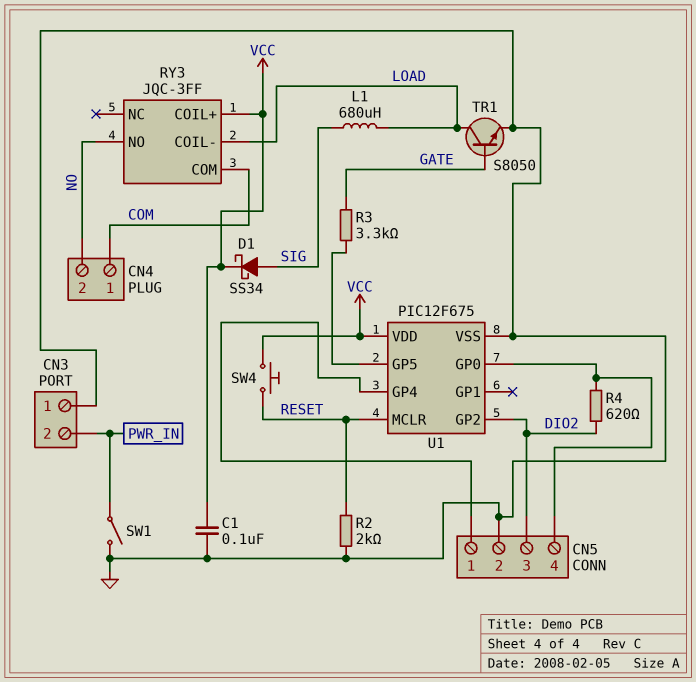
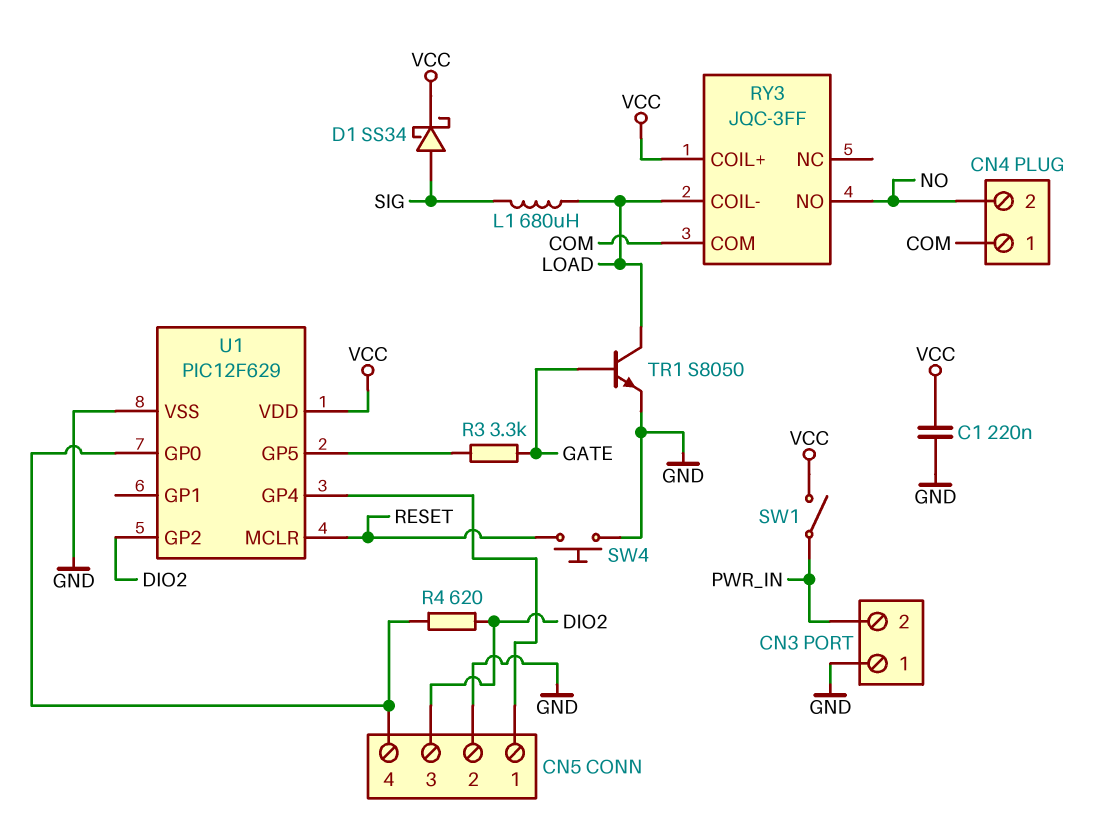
C1: 100nF (GND, VCC) -> 220nF (GND, VCC)
R2: 2k (GND, RESET) -> none
SW1: switch (GND, PWR_IN) -> switch (PWR_IN, VCC)
SW4: button (RESET, VCC) -> button (GND, RESET)
U1: PIC12F675 -> PIC12F629

